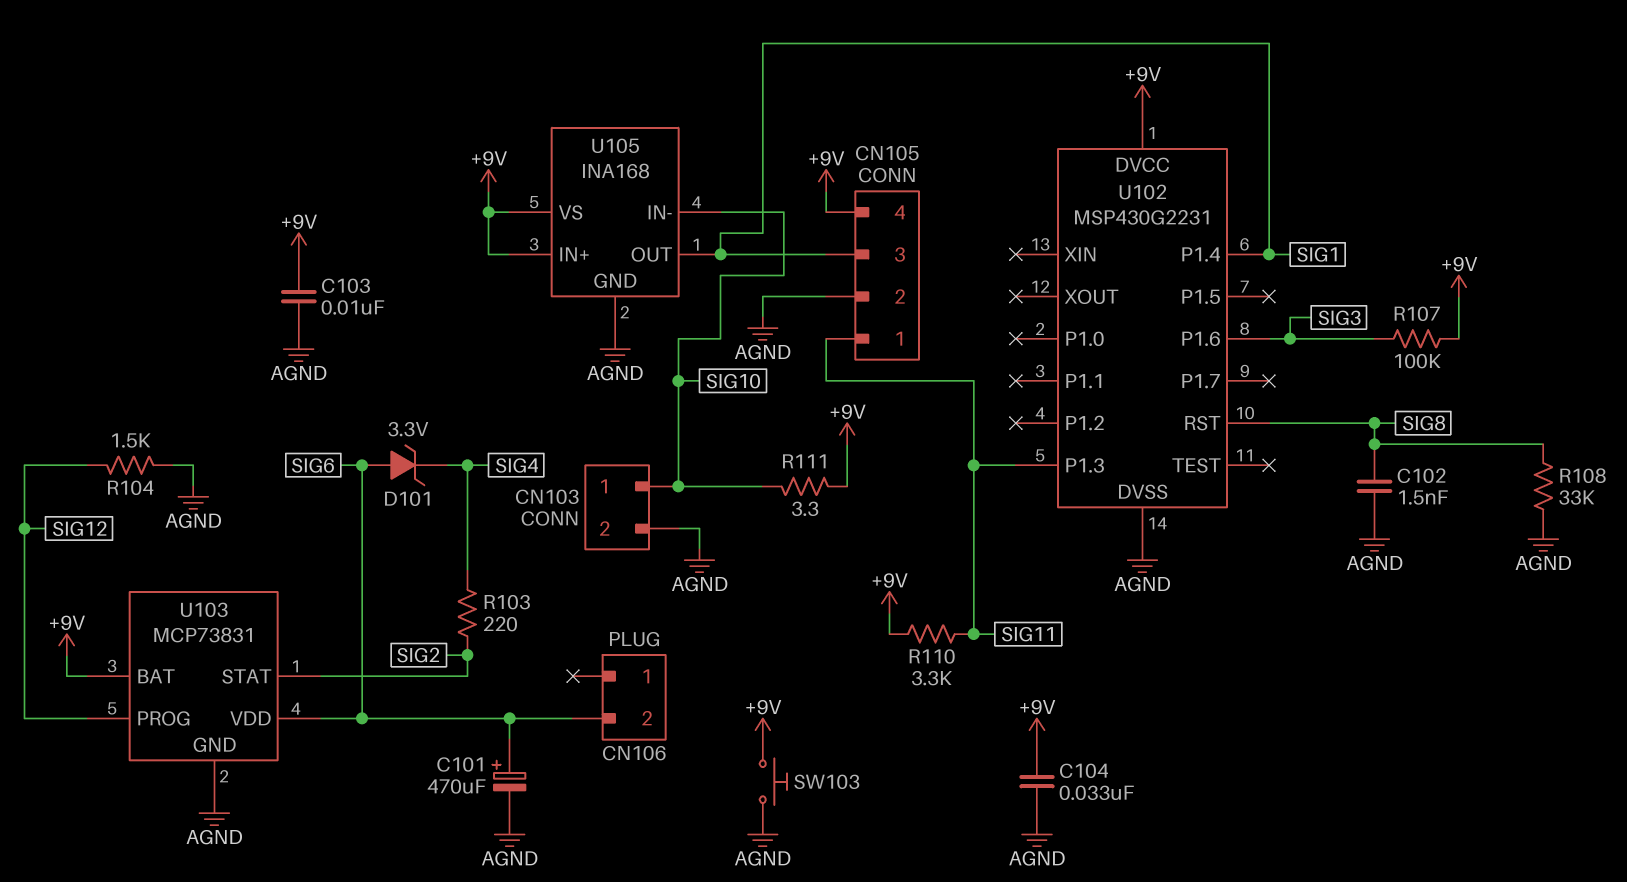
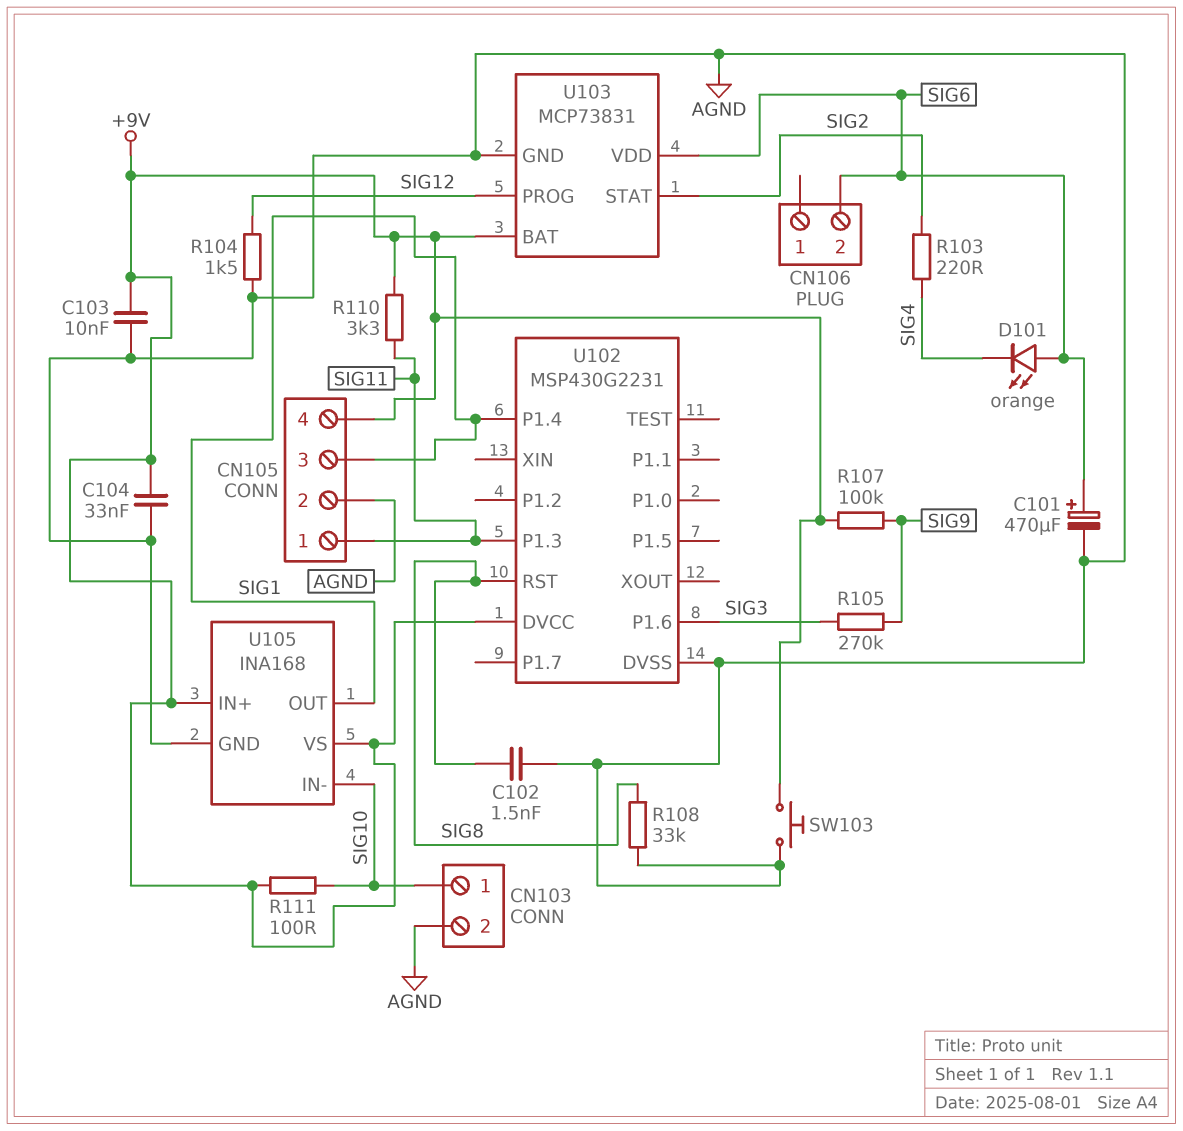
D101: zener 3.3V (A SIG6, K SIG4) -> LED orange (A SIG6, K SIG4)
R105: none -> 270k (SIG3, SIG9)
R107: 100k (+9V, SIG3) -> 100k (+9V, SIG9)
R111: 3.3 (+9V, SIG10) -> 100 (+9V, SIG10)

